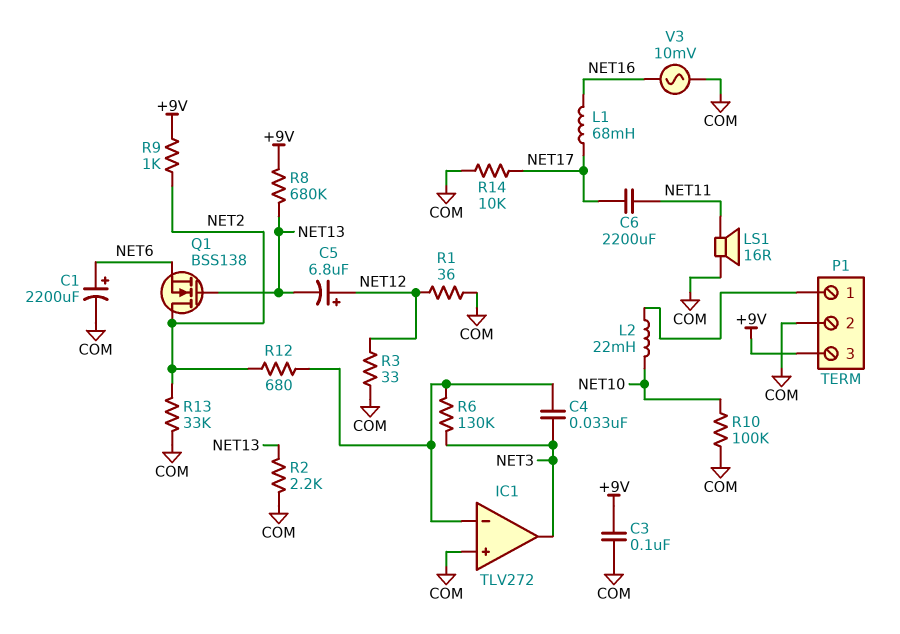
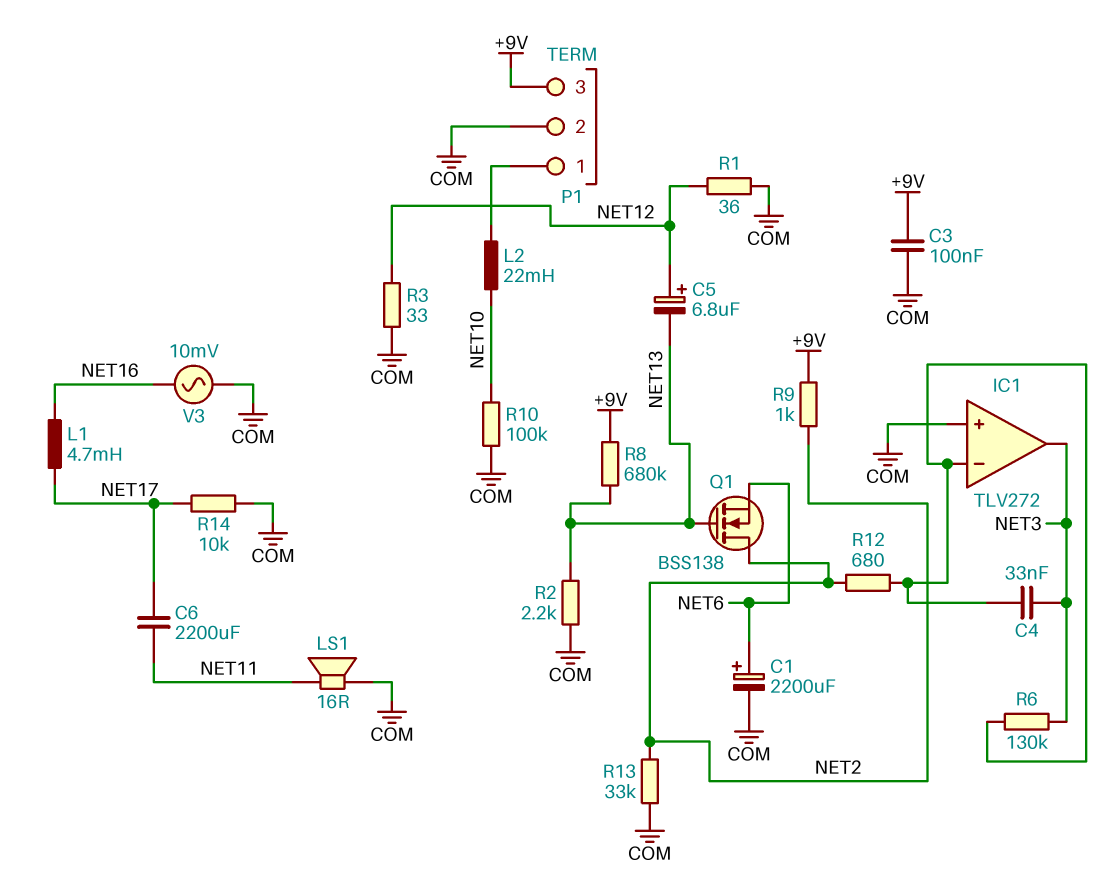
L1: 68mH (NET16, NET17) -> 4.7mH (NET16, NET17)

